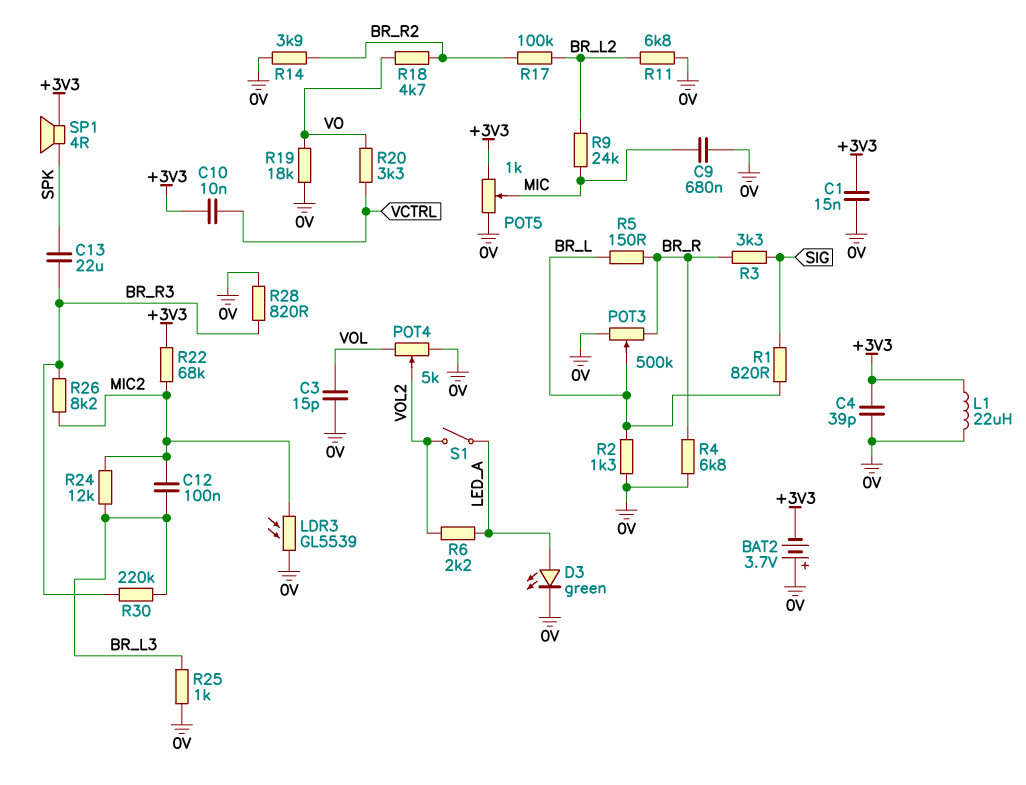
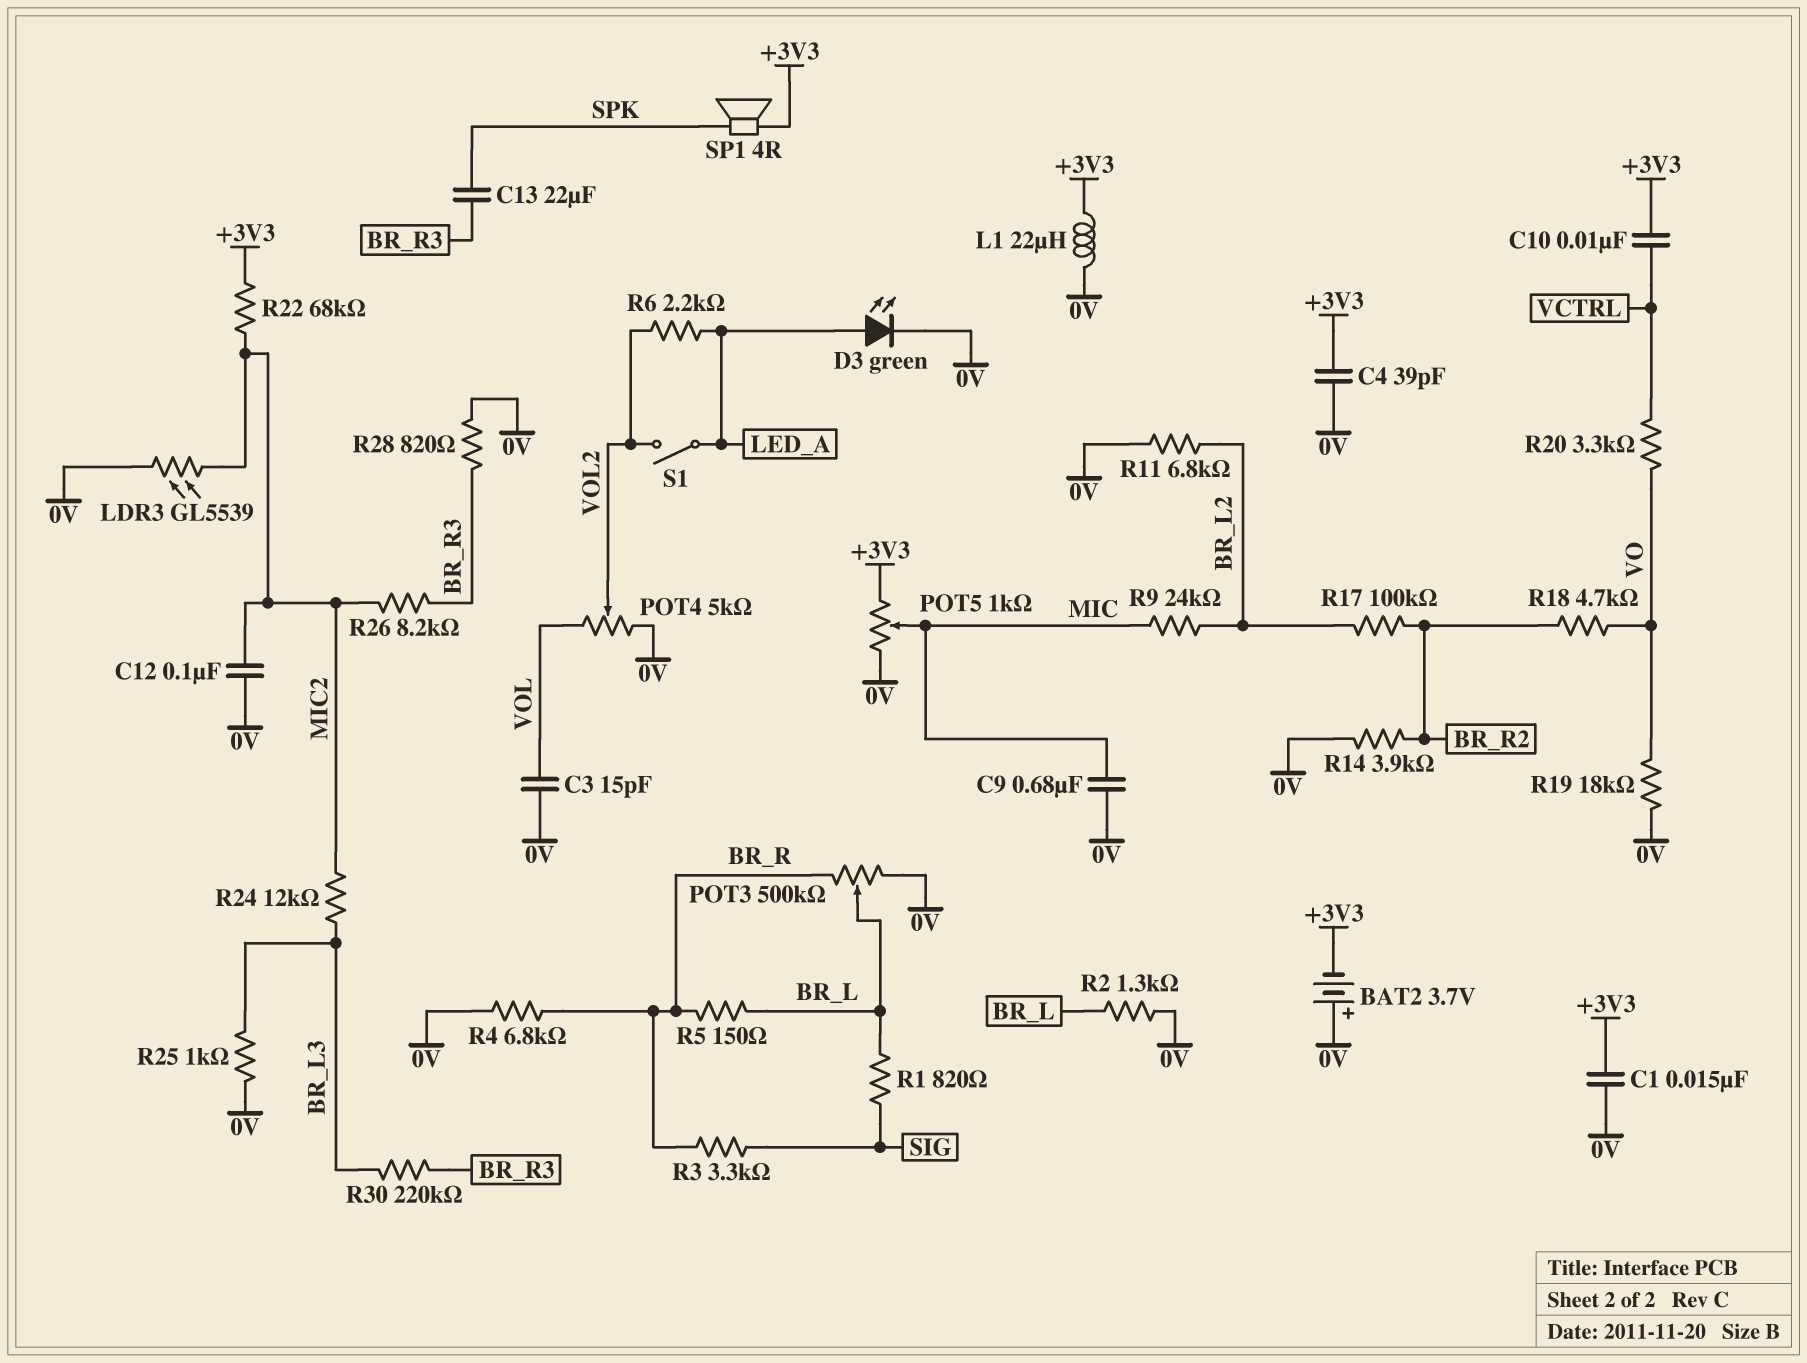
C12: 100nF (BR_L3, MIC2) -> 100nF (0V, MIC2)

